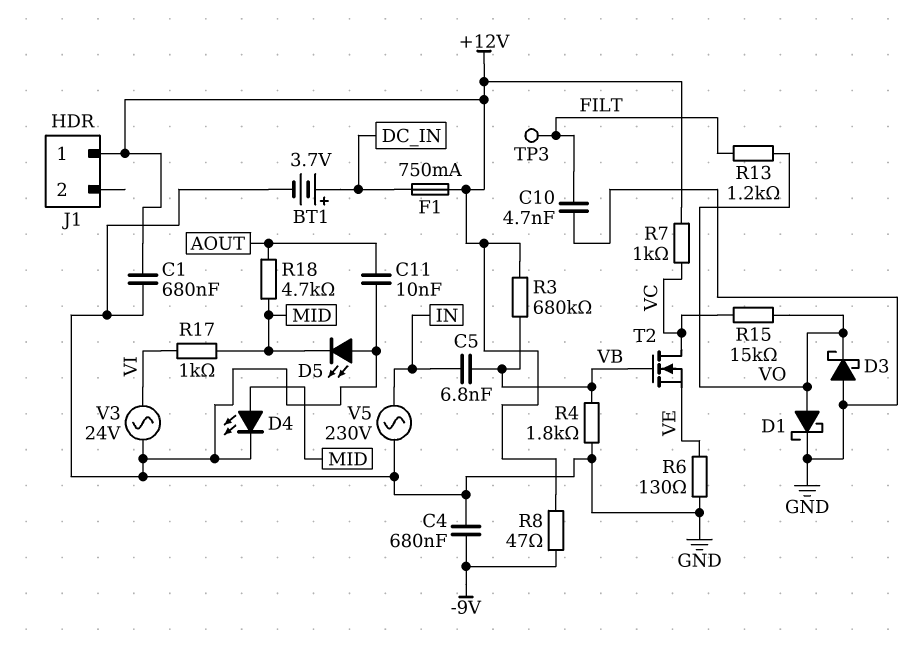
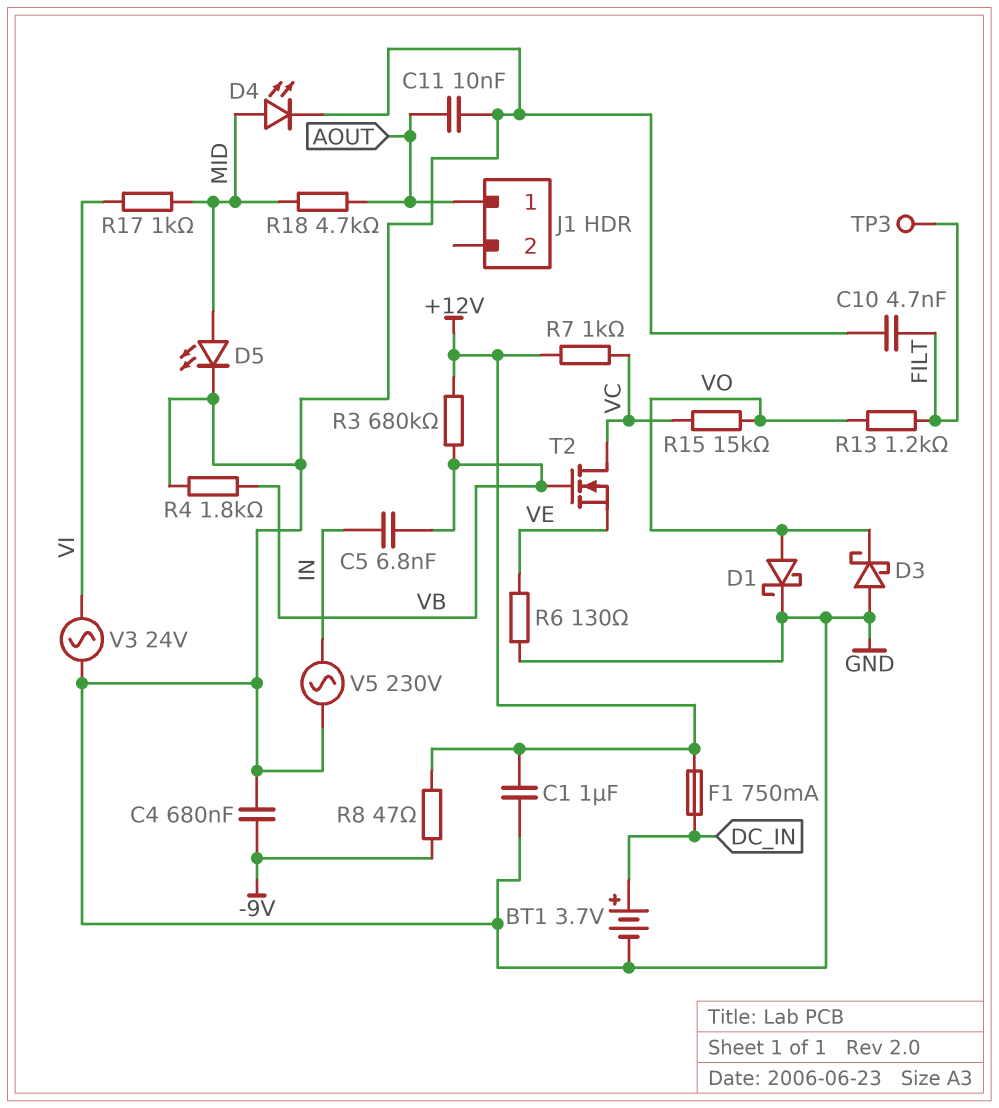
C1: 680nF (+12V, GND) -> 1uF (+12V, GND)
D5: LED (A GND, K MID) -> LED (A MID, K GND)
J1 pin 1: +12V -> AOUT

